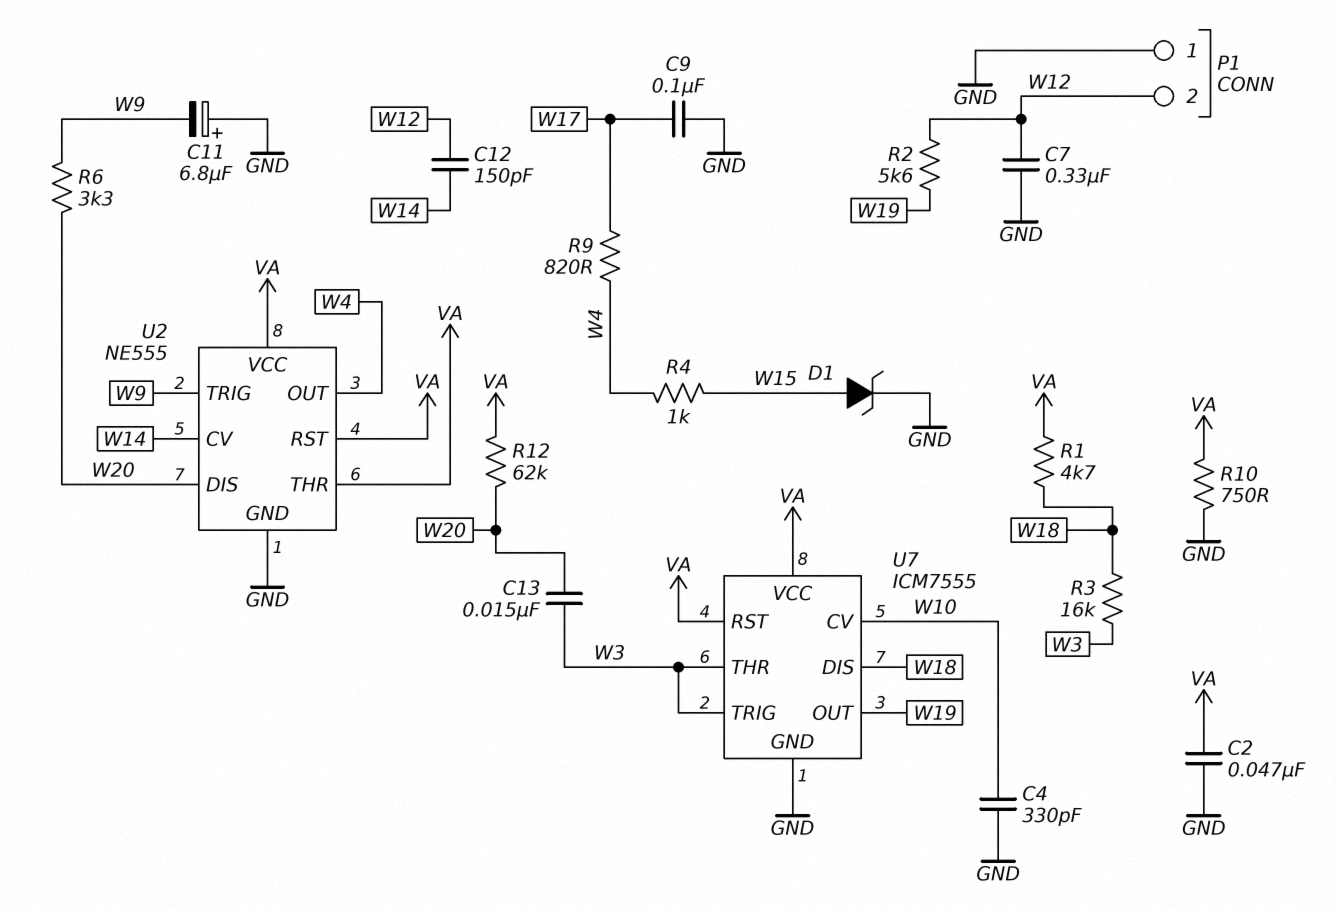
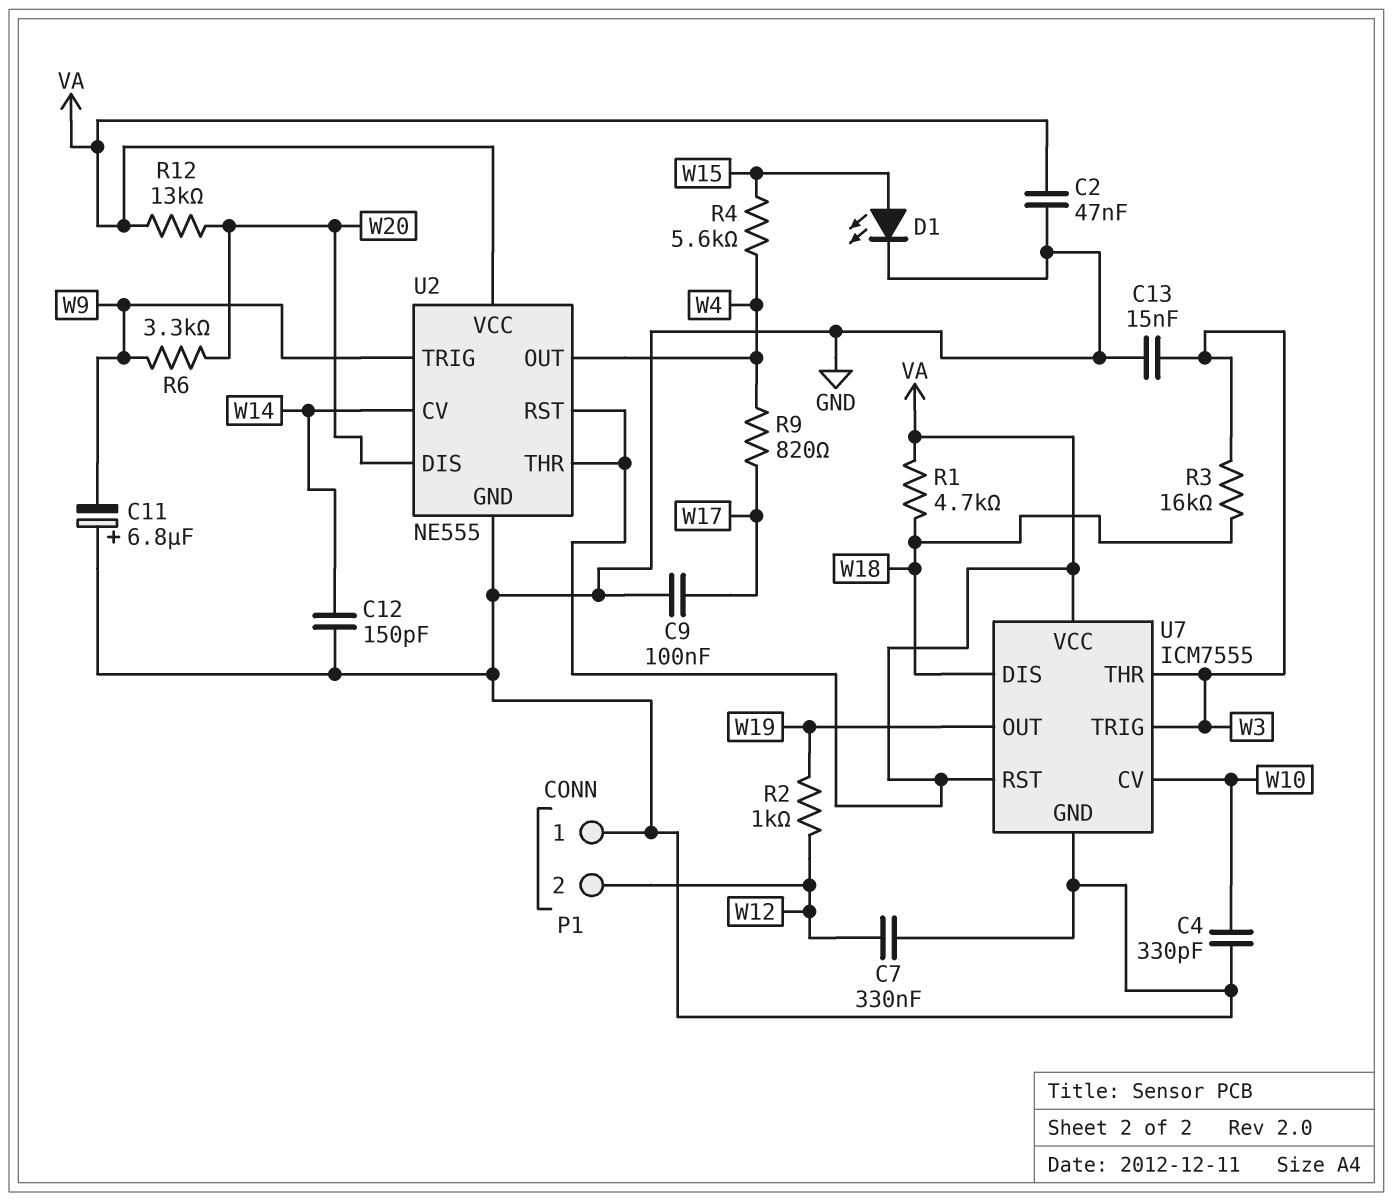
C12: 150pF (W12, W14) -> 150pF (GND, W14)
C13: 15nF (W3, W20) -> 15nF (GND, W3)
D1: zener (A W15, K GND) -> LED (A W15, K GND)
R2: 5.6k (W12, W19) -> 1k (W12, W19)
R4: 1k (W4, W15) -> 5.6k (W4, W15)
R10: 750 (GND, VA) -> none
R12: 62k (VA, W20) -> 13k (VA, W20)

